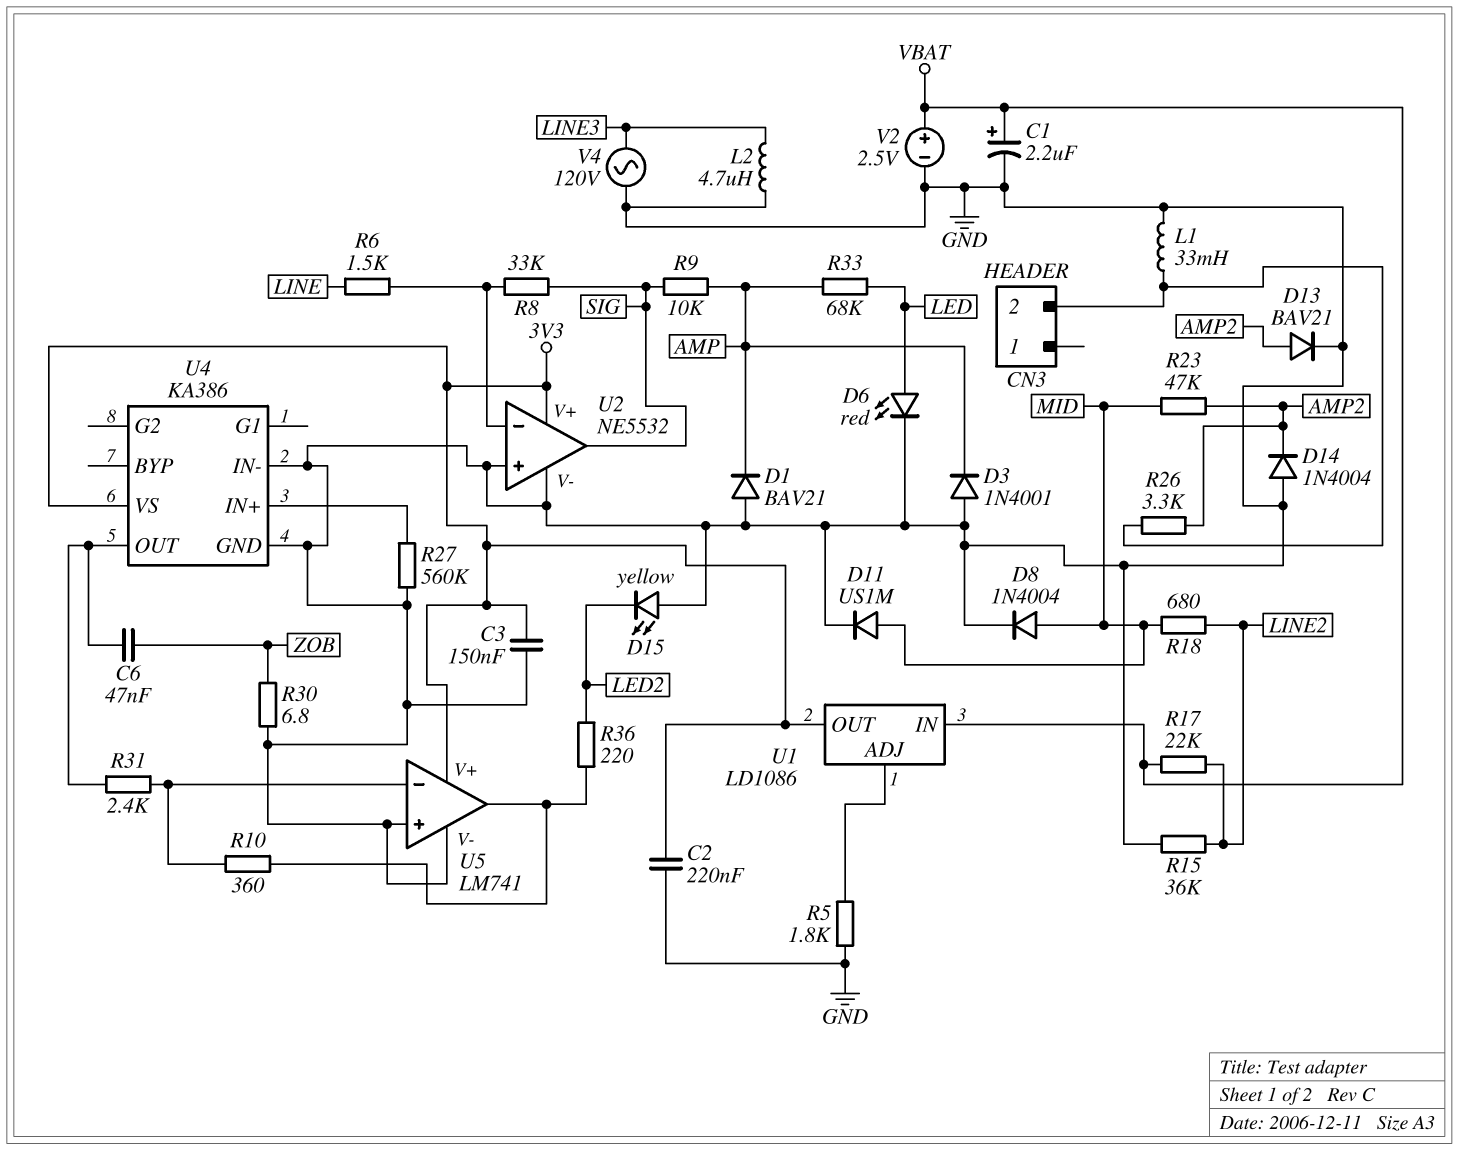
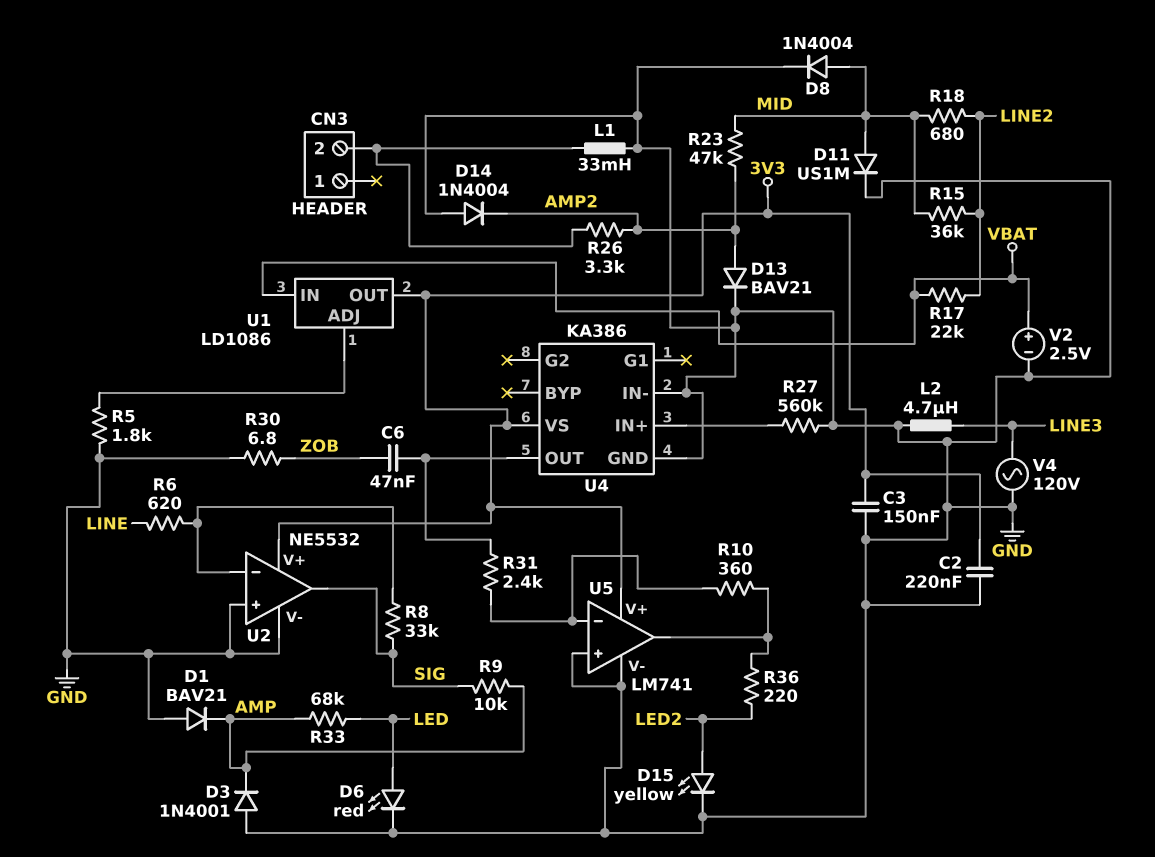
C1: 2.2uF (plus VBAT, minus GND) -> none
D15: LED yellow (A GND, K LED2) -> LED yellow (A LED2, K GND)
R6: 1.5k (LINE, U2/in-) -> 620 (LINE, U2/in-)
R15: 36k (GND, LINE2) -> 36k (LINE2, MID)

